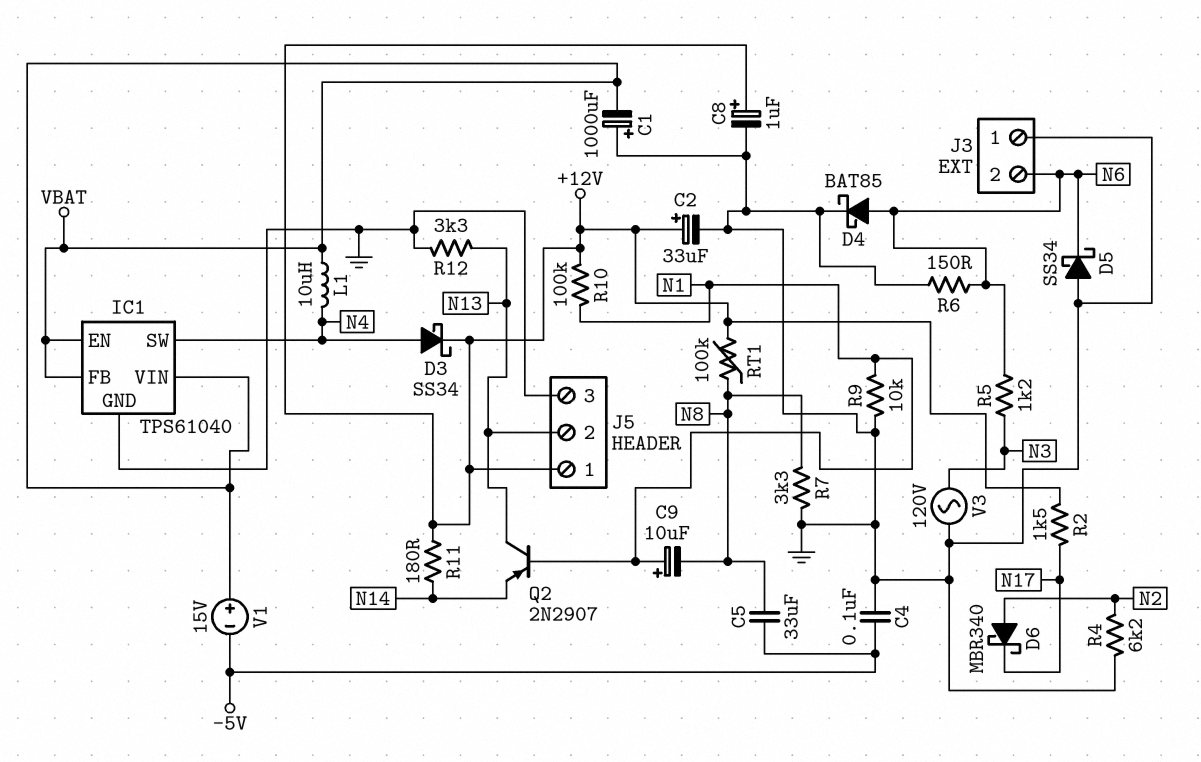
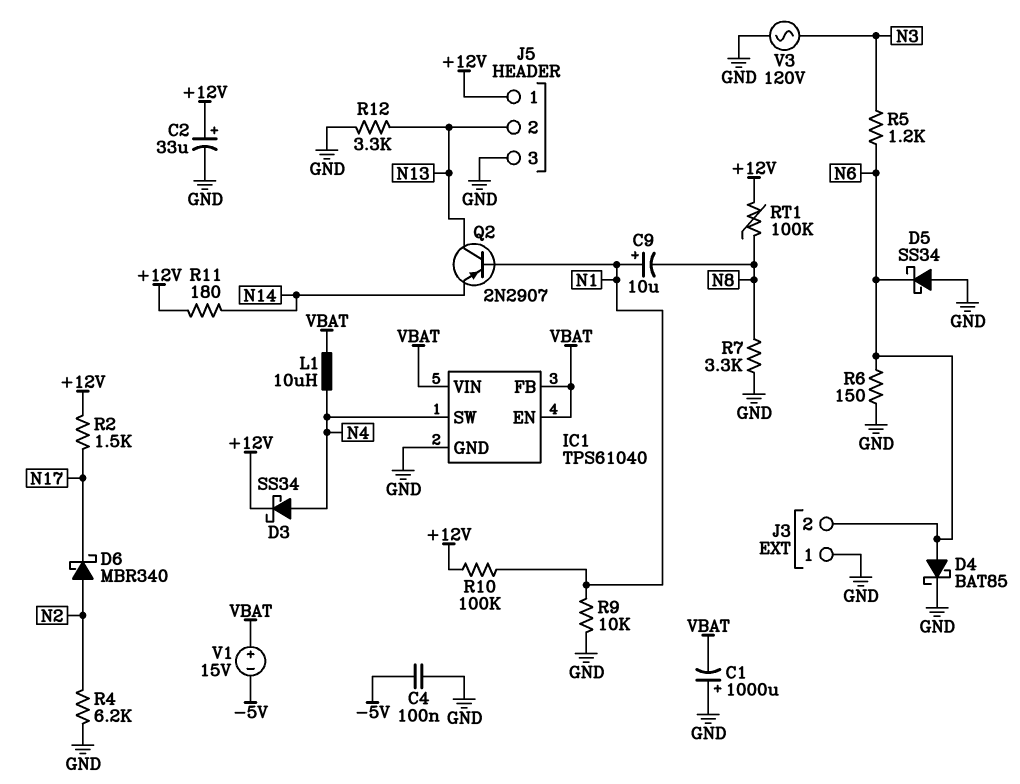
C5: 33uF (-5V, N8) -> none
C8: 1uF (plus +12V, minus GND) -> none

